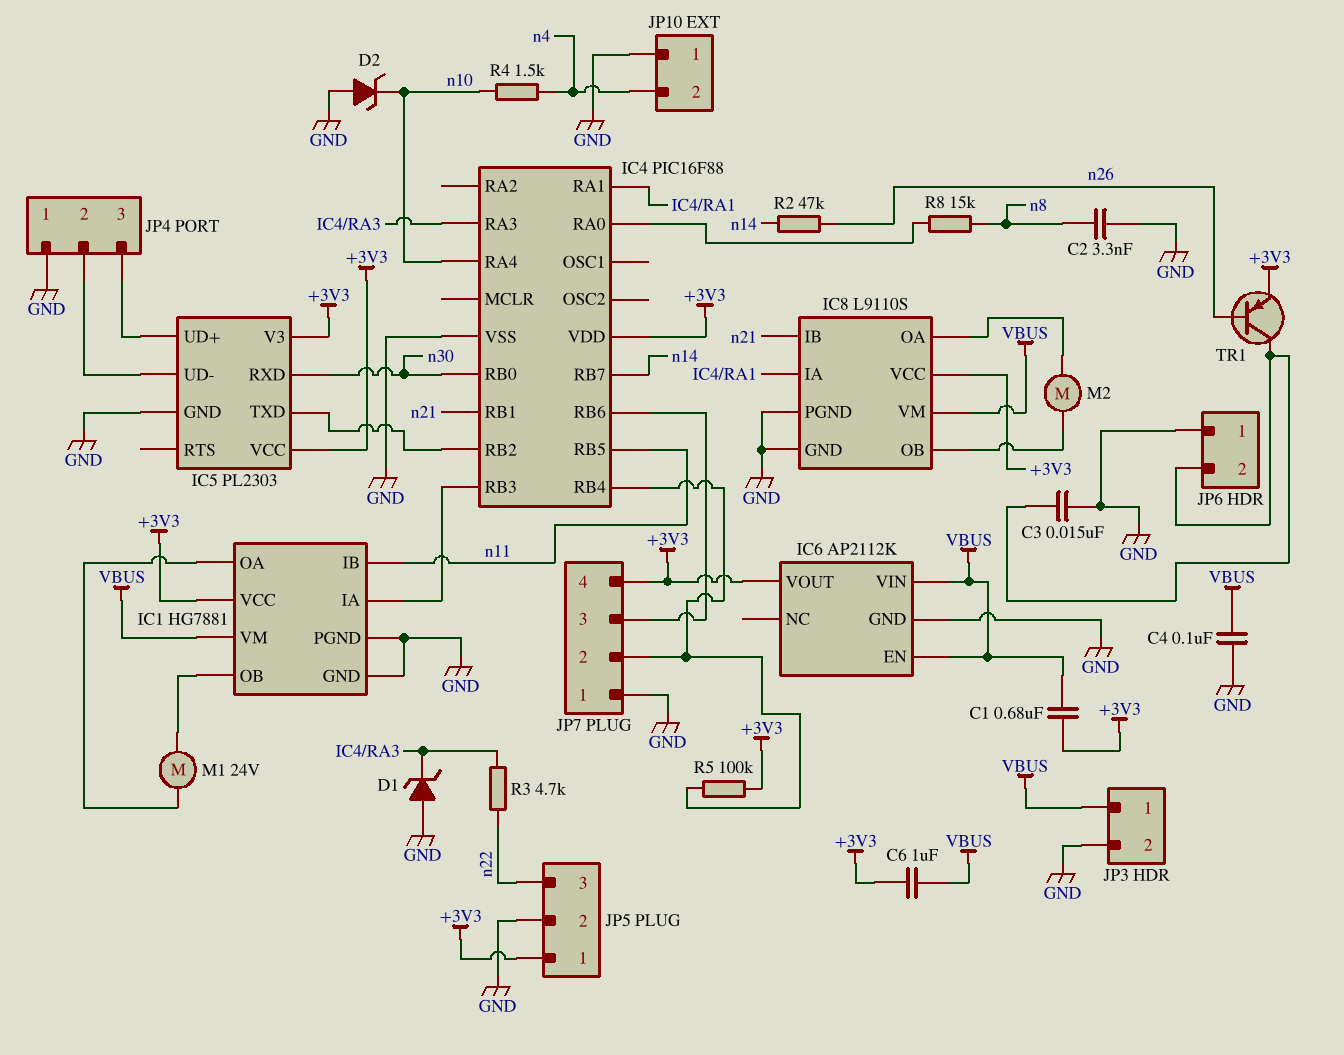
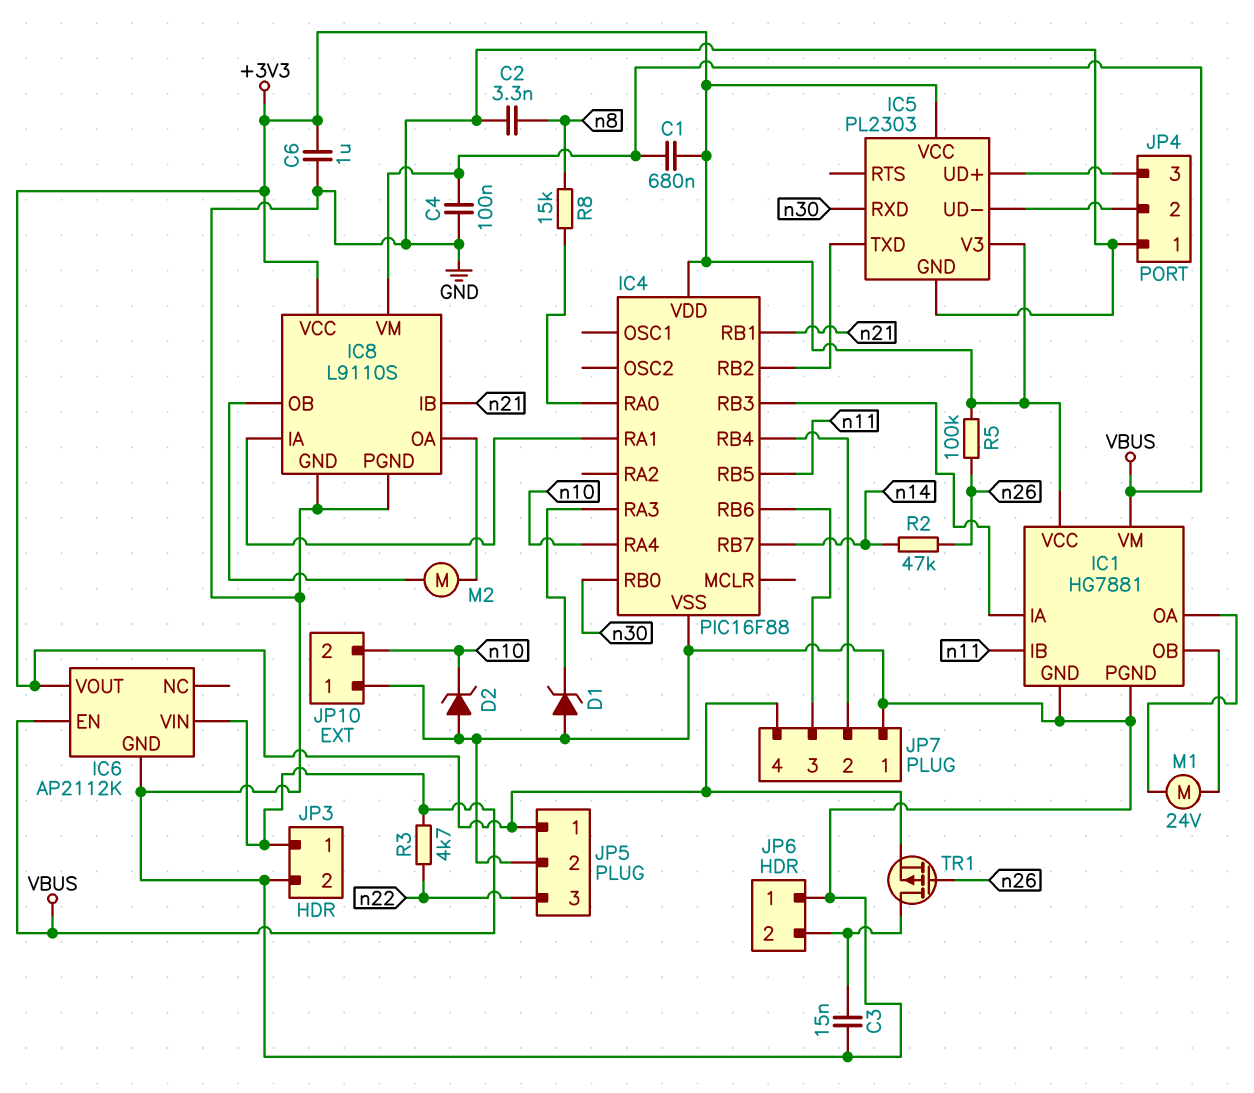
C6: 1uF (+3V3, VBUS) -> 1uF (+3V3, GND)
JP10 pin 2: n4 -> n10
R3: 4.7k (IC4/RA3, n22) -> 4.7k (VBUS, n22)
R4: 1.5k (n4, n10) -> none
R5: 100k (+3V3, IC4/RB4) -> 100k (+3V3, n26)
TR1: PNP (B n26, C JP6/2, E +3V3) -> PMOS (G n26, D JP6/2, S +3V3)

